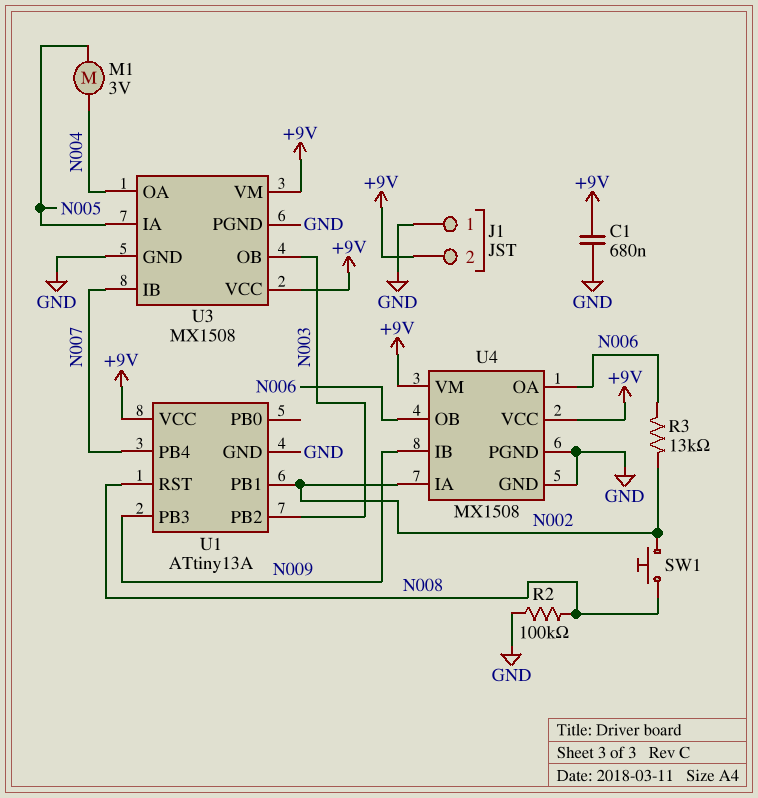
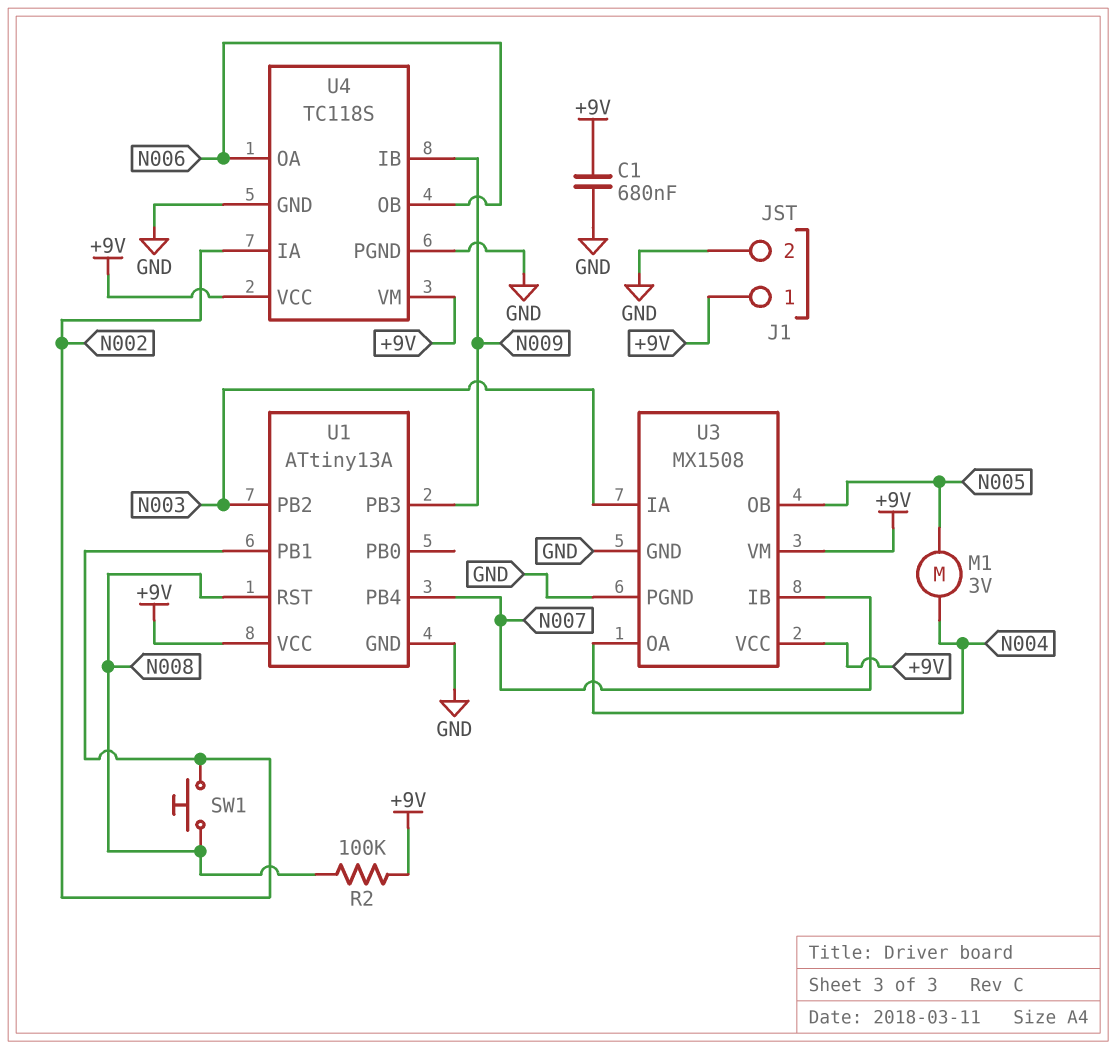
J1 pin 1: GND -> +9V
J1 pin 2: +9V -> GND
R2: 100k (GND, N008) -> 100k (+9V, N008)
R3: 13k (N002, N006) -> none
U3 pin IA: N005 -> N003
U3 pin OB: N003 -> N005
U4: MX1508 -> TC118S

